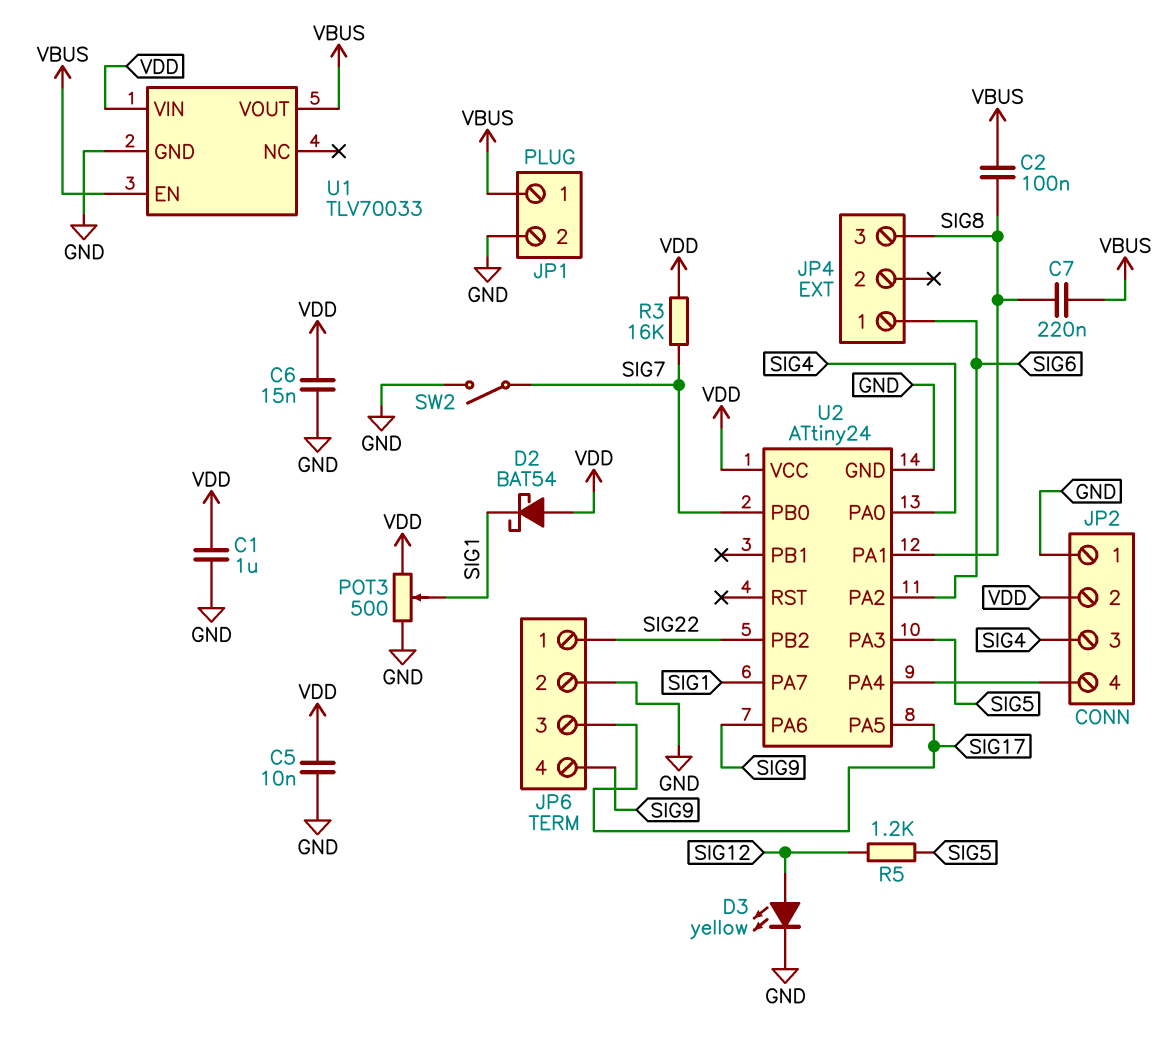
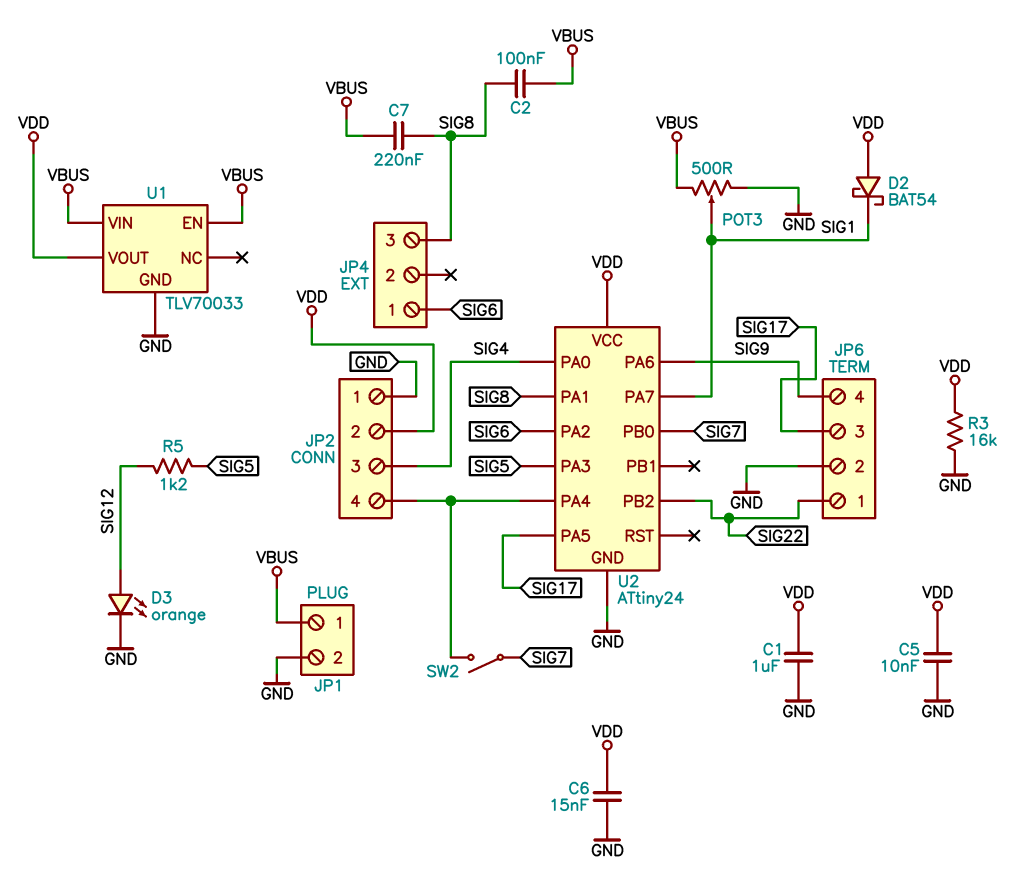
D3: LED yellow (A SIG12, K GND) -> LED orange (A SIG12, K GND)
POT3: 500 (GND, VDD, wiper SIG1) -> 500 (GND, VBUS, wiper SIG1)
R3: 16k (SIG7, VDD) -> 16k (GND, VDD)
SW2: switch (GND, SIG7) -> switch (JP2/4, SIG7)
U1 pin VIN: VDD -> VBUS
U1 pin VOUT: VBUS -> VDD

